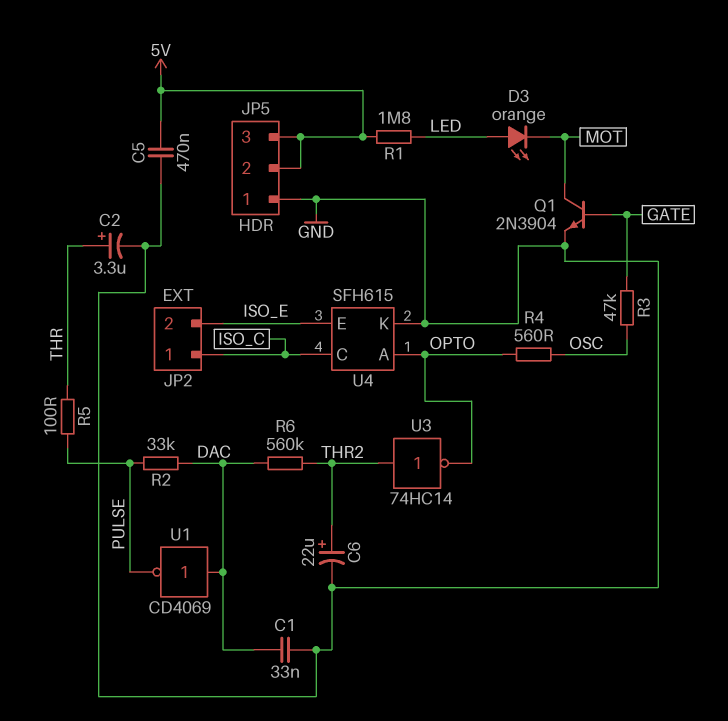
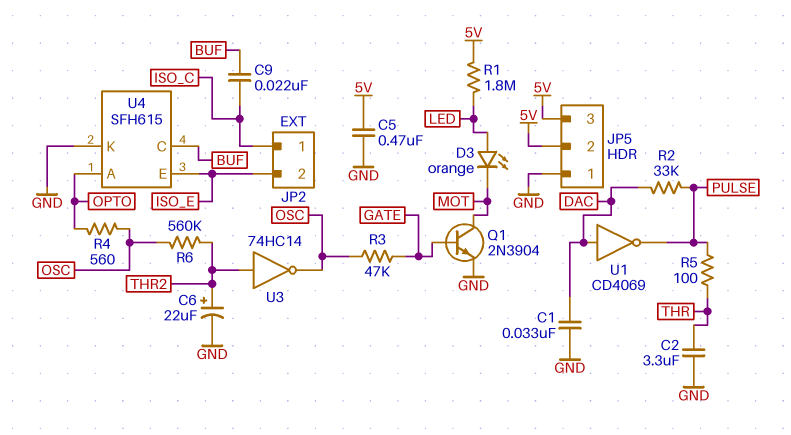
C2: 3.3uF (plus THR, minus GND) -> 3.3uF (GND, THR)
C9: none -> 22nF (BUF, ISO_C)
R6: 560k (DAC, THR2) -> 560k (OSC, THR2)
U3: NOT 74HC14 (in THR2, out OPTO) -> NOT 74HC14 (in THR2, out OSC)
U4 pin C: ISO_C -> BUF

